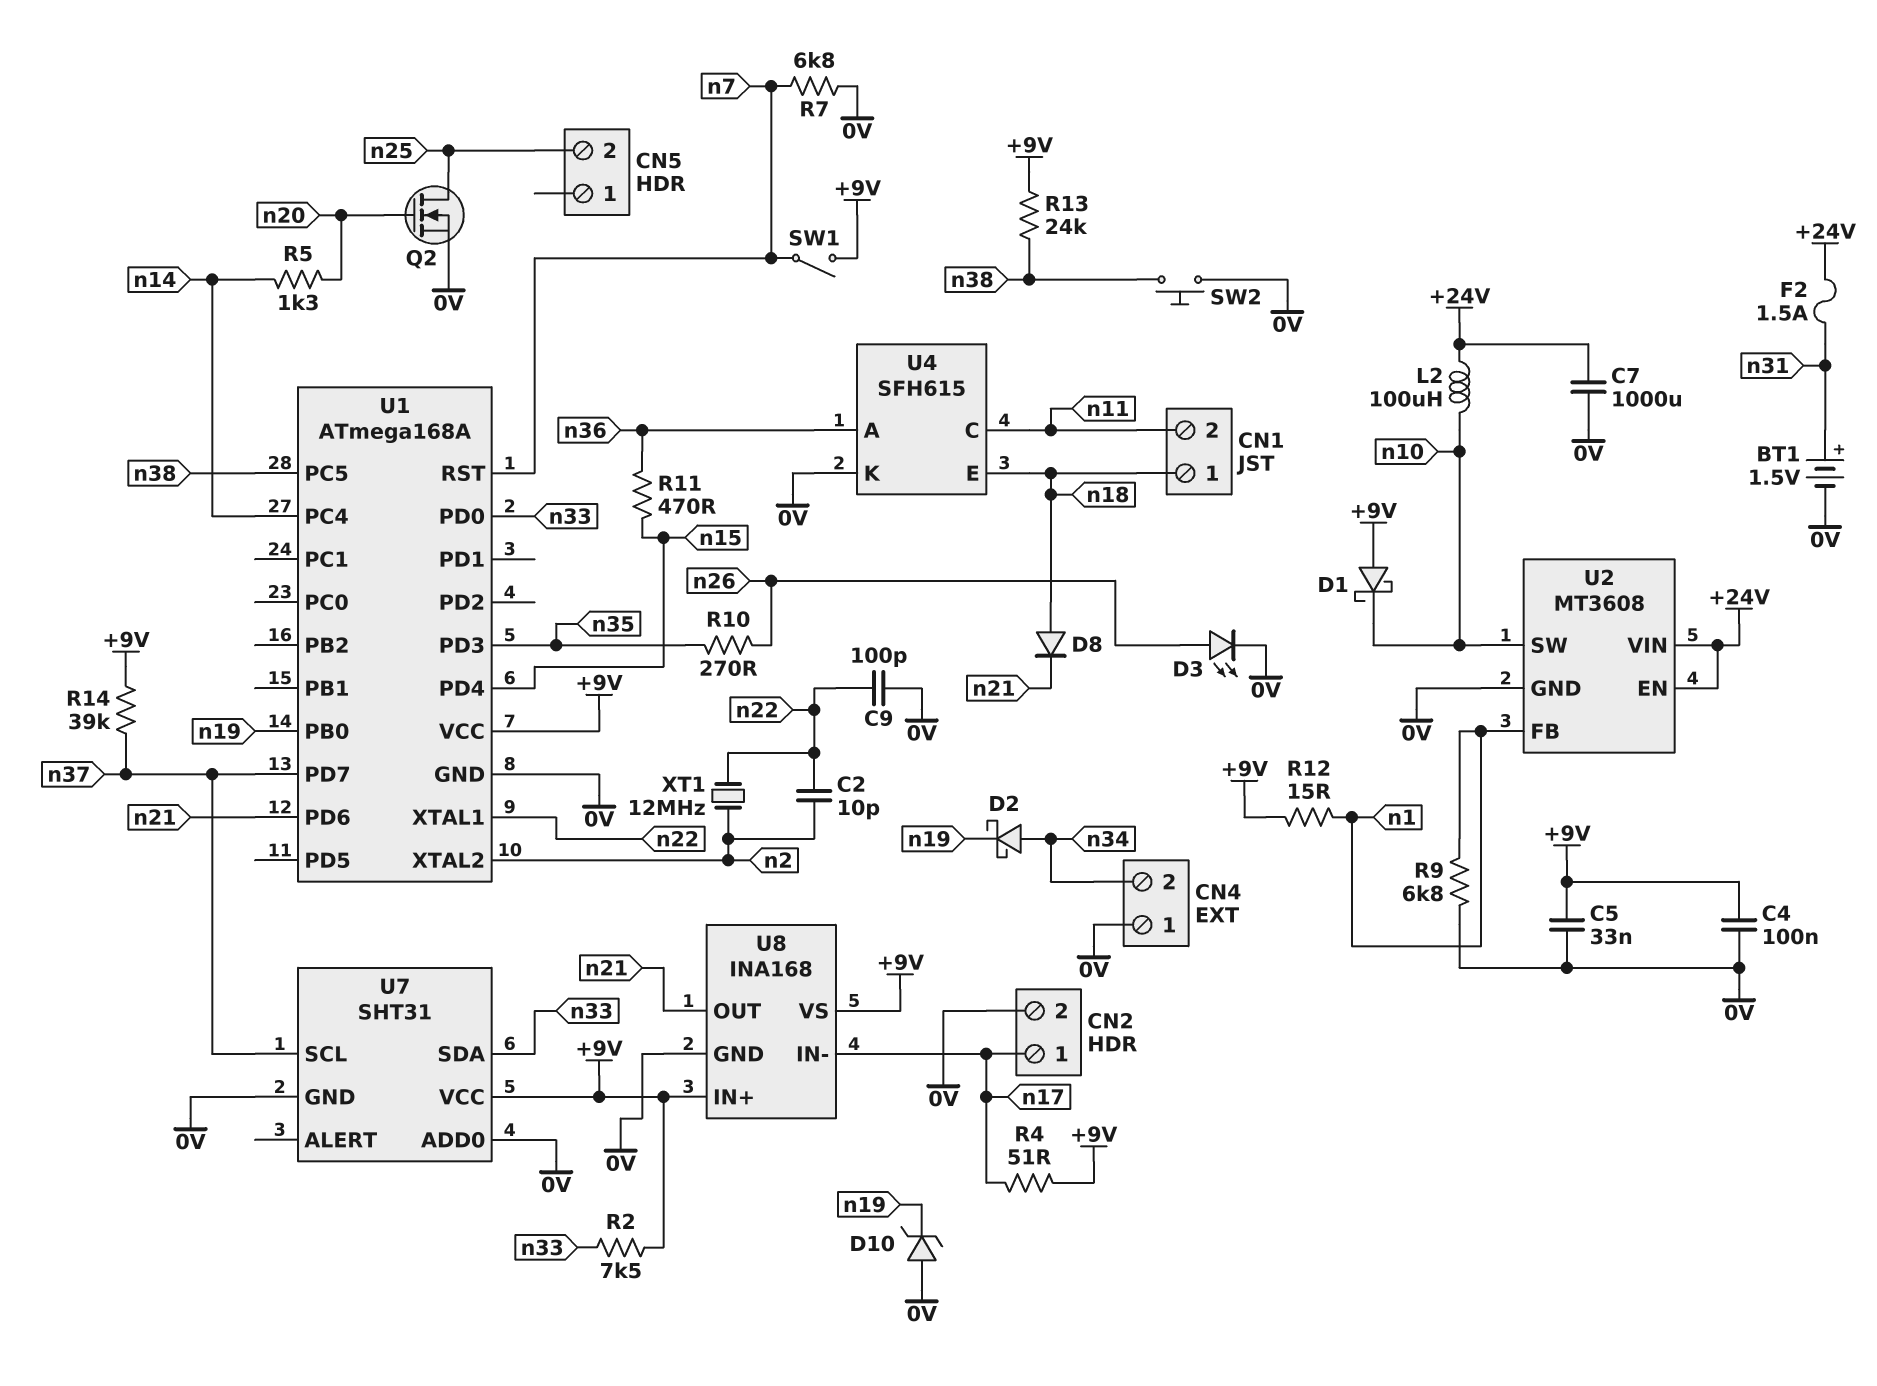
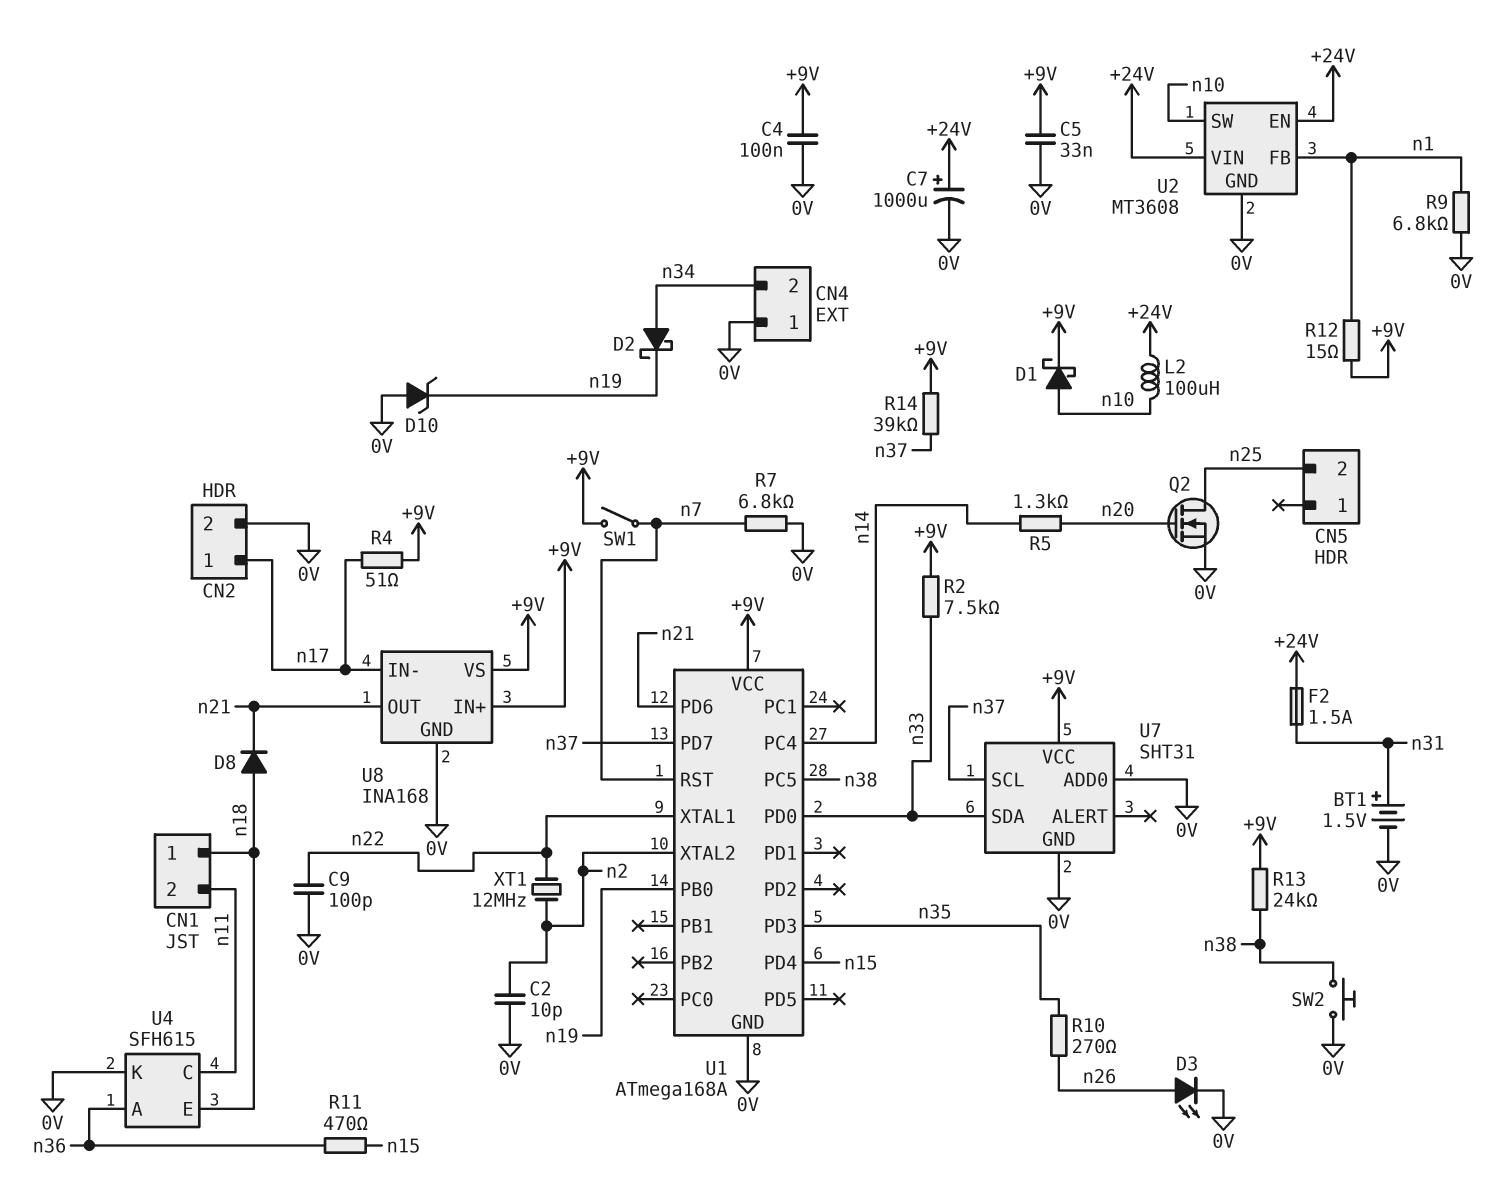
C2: 10pF (n2, n22) -> 10pF (0V, n2)
C7: 1000uF (+24V, 0V) -> 1000uF (plus +24V, minus 0V)
D1: schottky (A +9V, K n10) -> schottky (A n10, K +9V)

